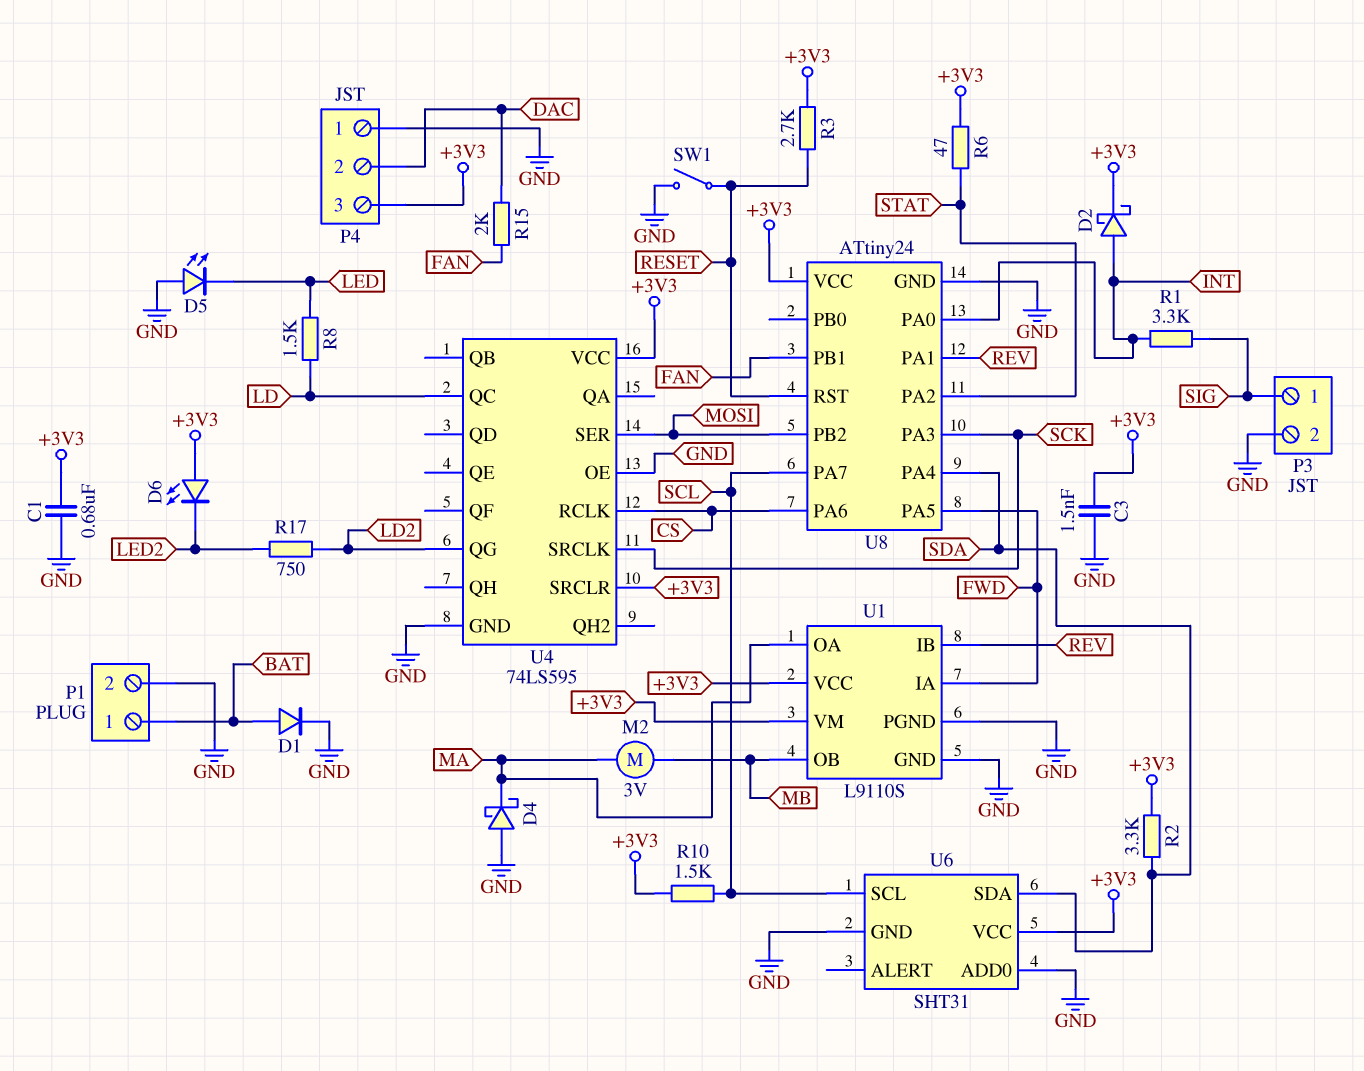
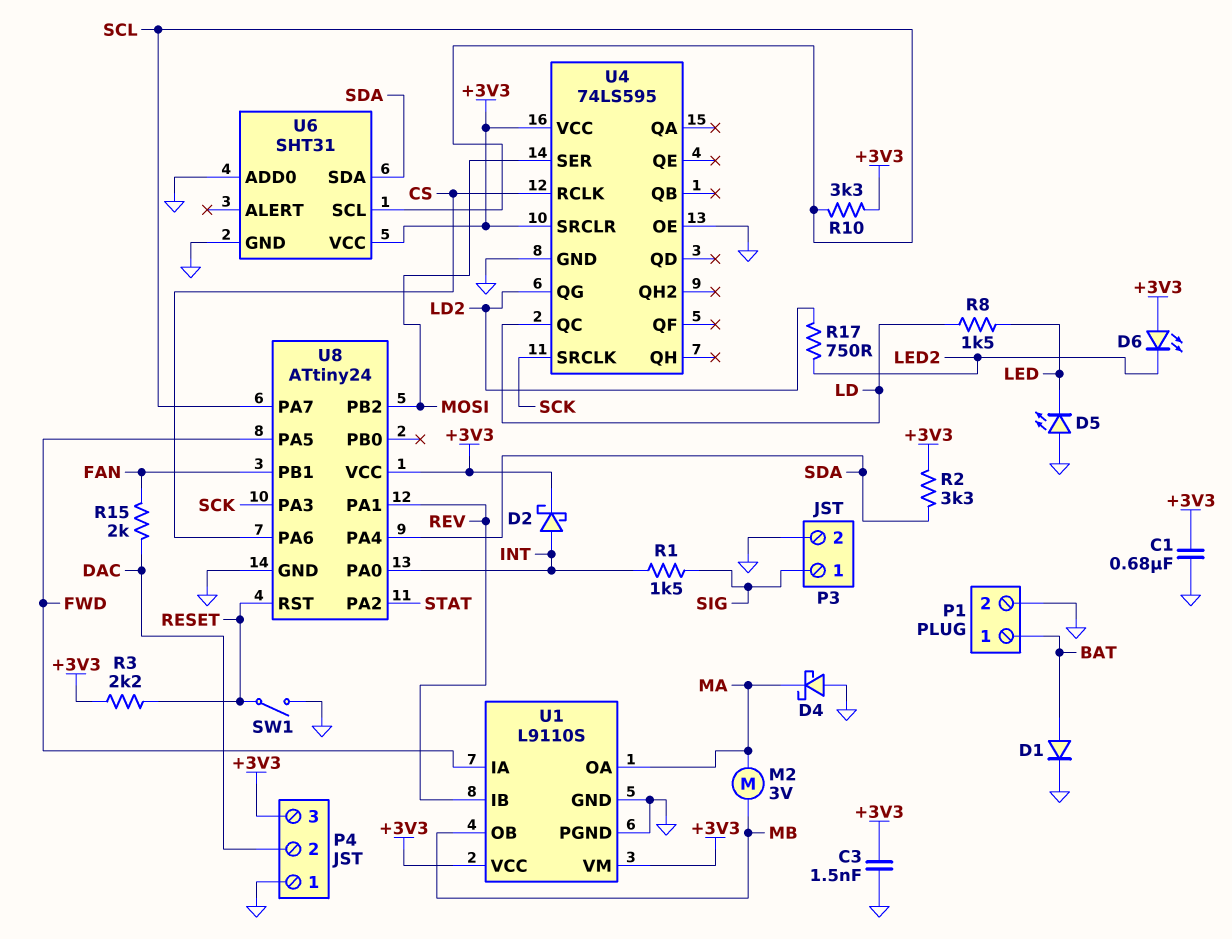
R1: 3.3k (INT, SIG) -> 1.5k (INT, SIG)
R3: 2.7k (+3V3, RESET) -> 2.2k (+3V3, RESET)
R6: 47 (+3V3, STAT) -> none
R10: 1.5k (+3V3, SCL) -> 3.3k (+3V3, SCL)

